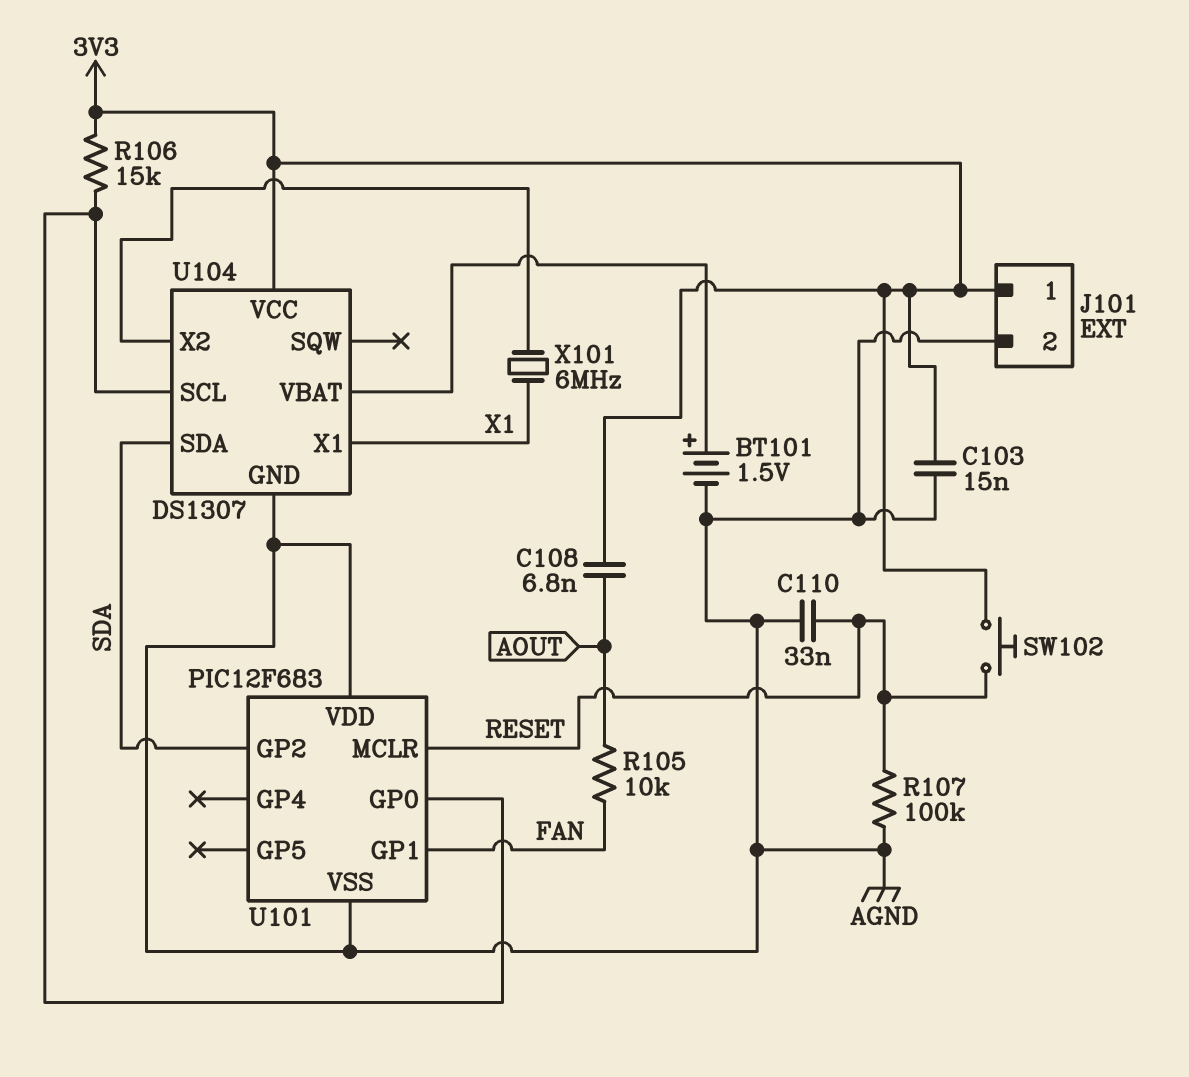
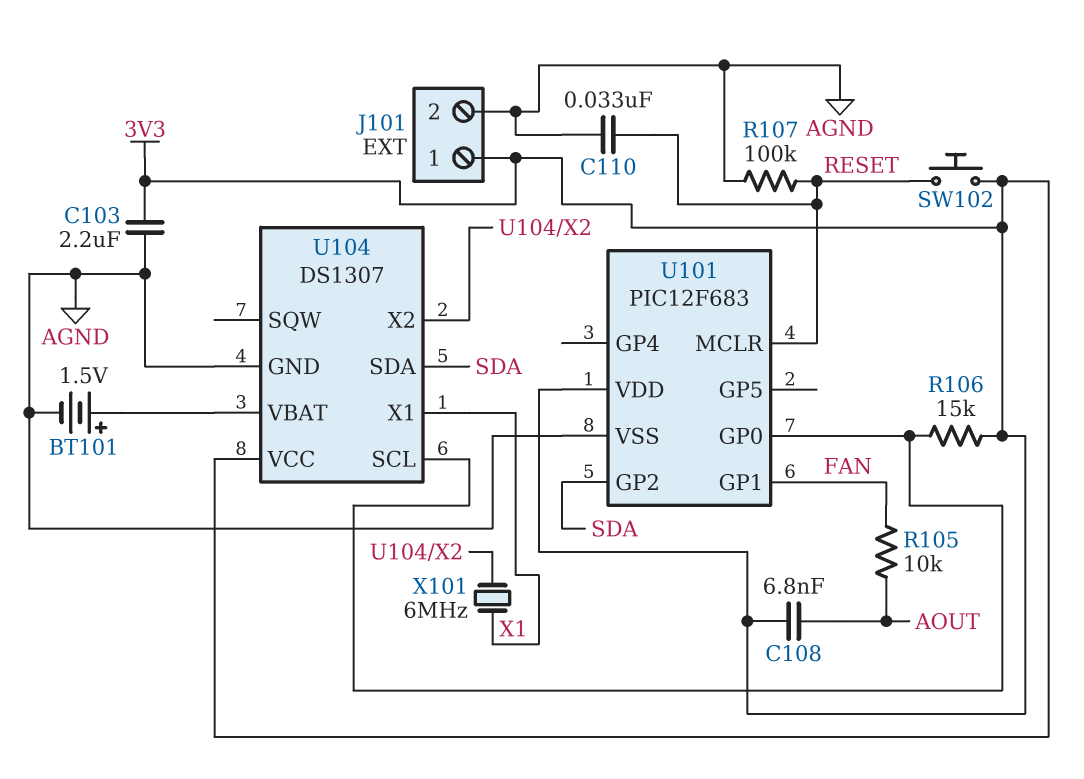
C103: 15nF (3V3, AGND) -> 2.2uF (3V3, AGND)
U101 pin VDD: AGND -> 3V3

